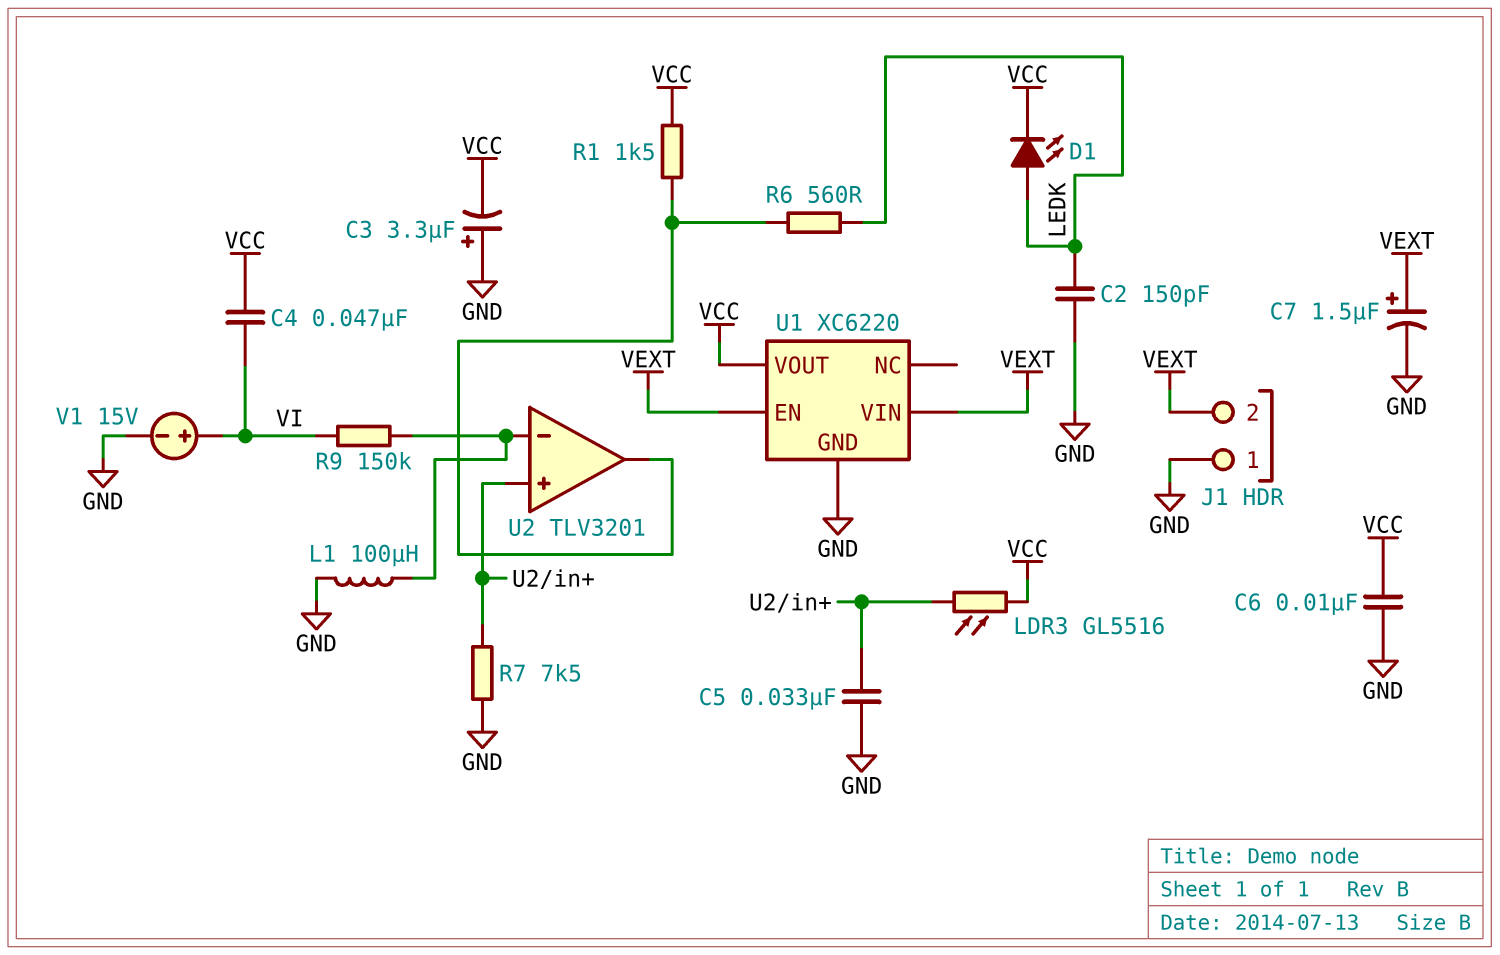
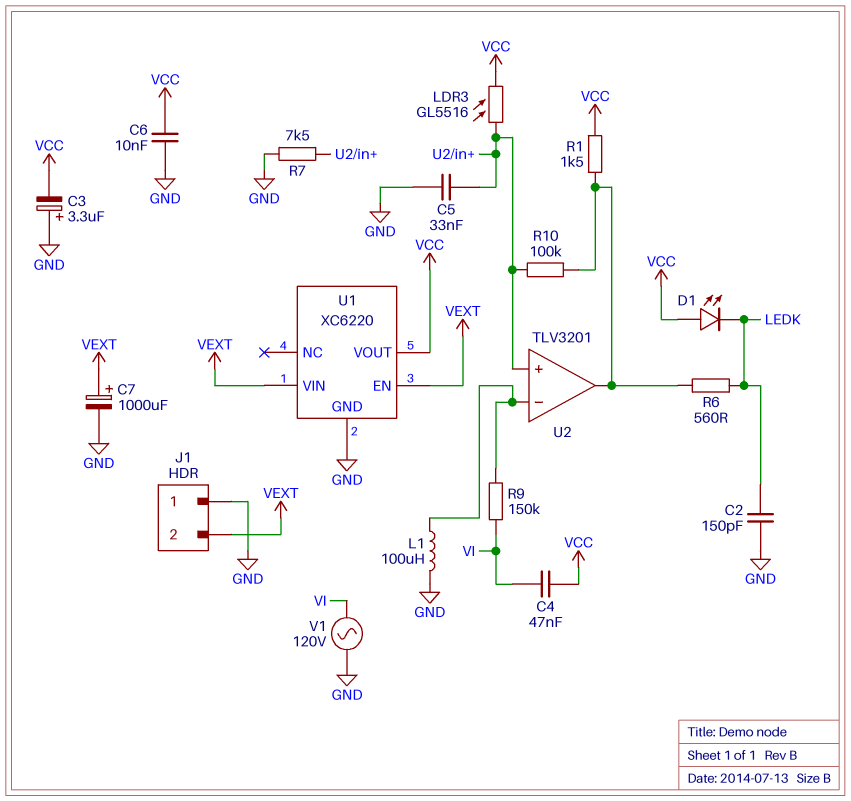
C7: 1.5uF (plus VEXT, minus GND) -> 1000uF (plus VEXT, minus GND)
D1: LED (A LEDK, K VCC) -> LED (A VCC, K LEDK)
R10: none -> 100k (U2/in+, U2/out)
V1: 15V (plus VI, minus GND) -> AC 120V (GND, VI)

